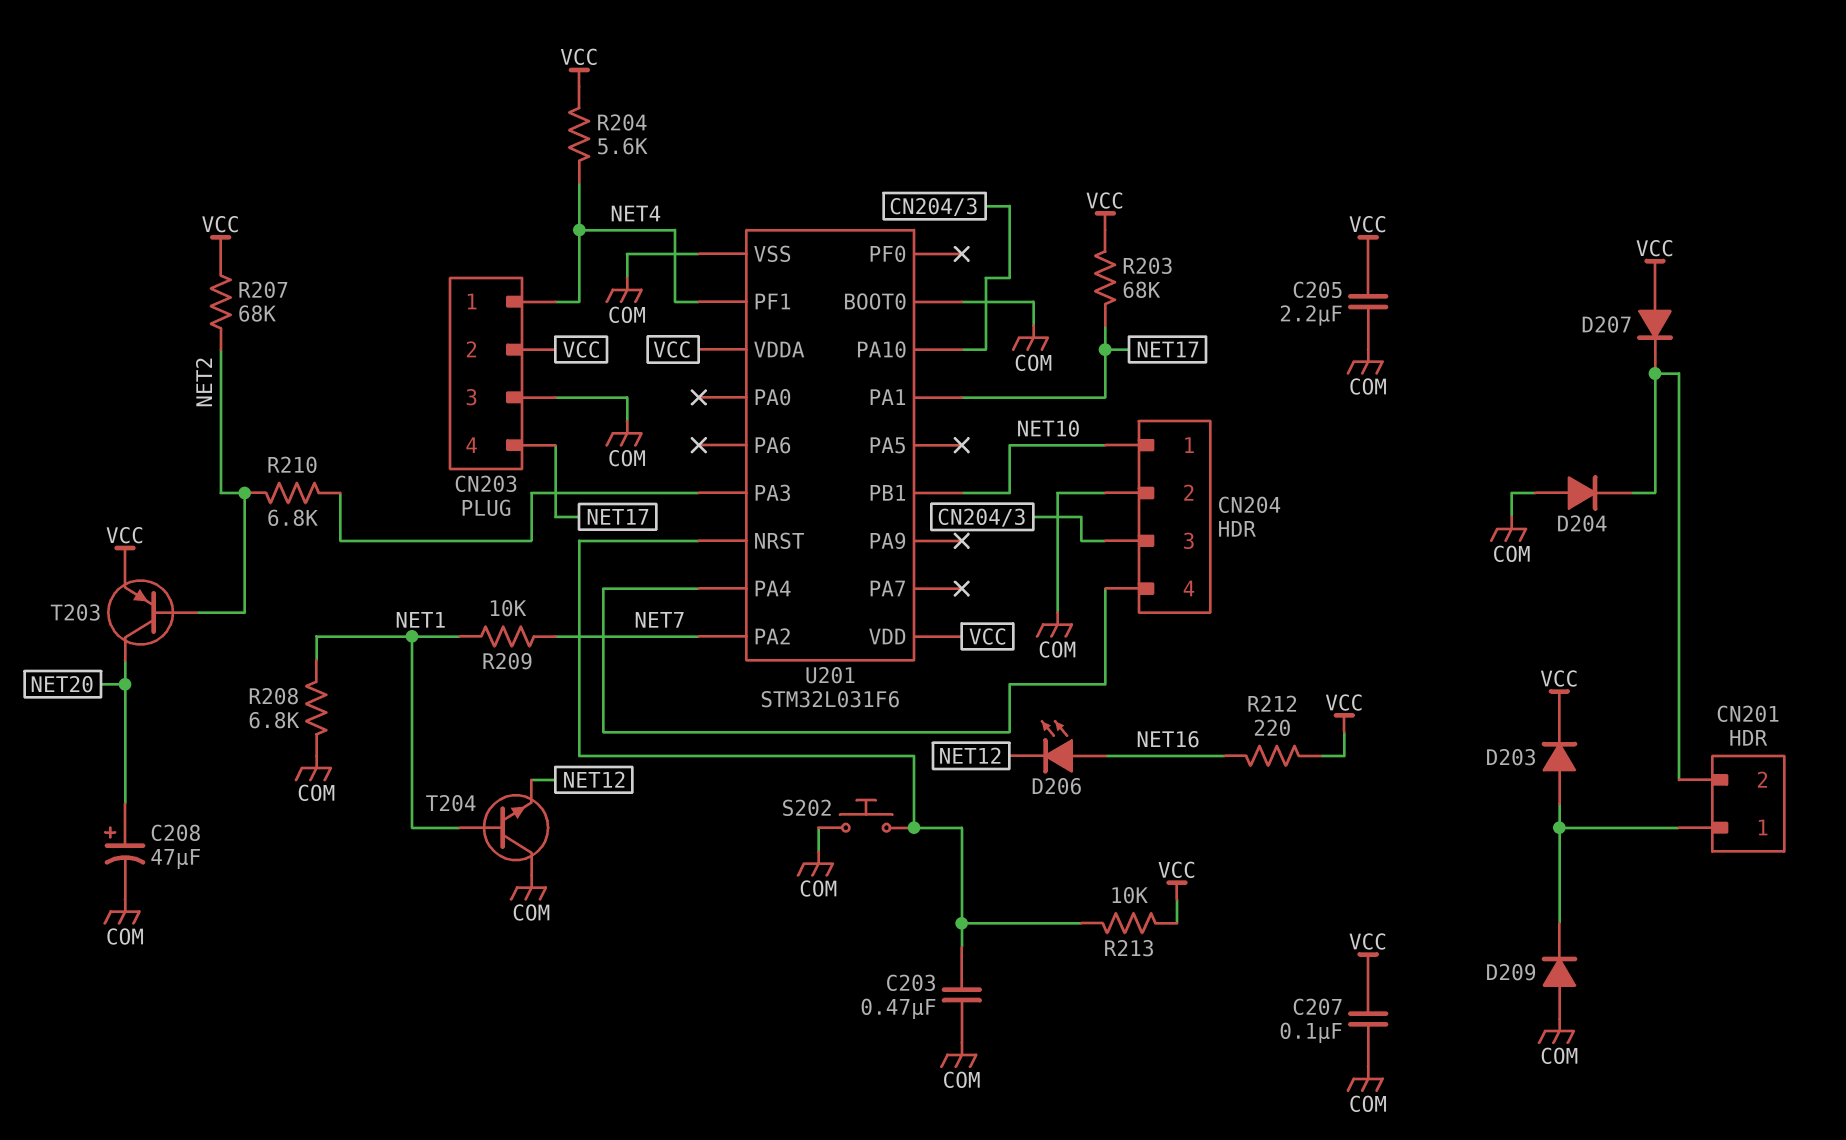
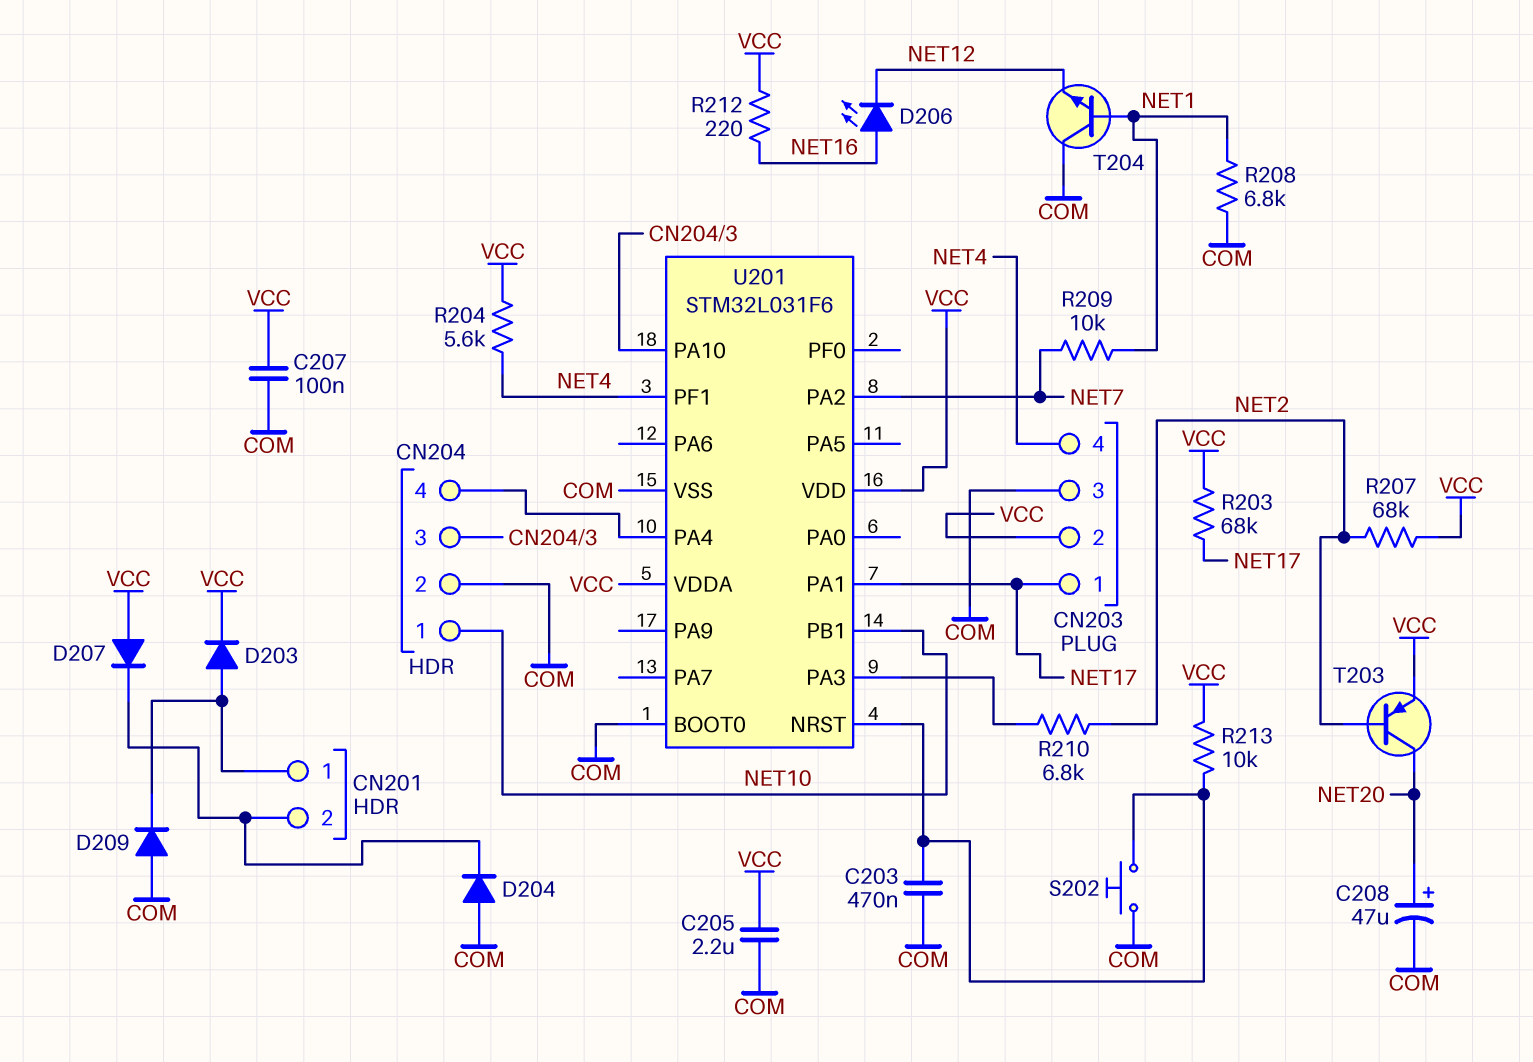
CN203 pin 1: NET4 -> NET17
CN203 pin 4: NET17 -> NET4

